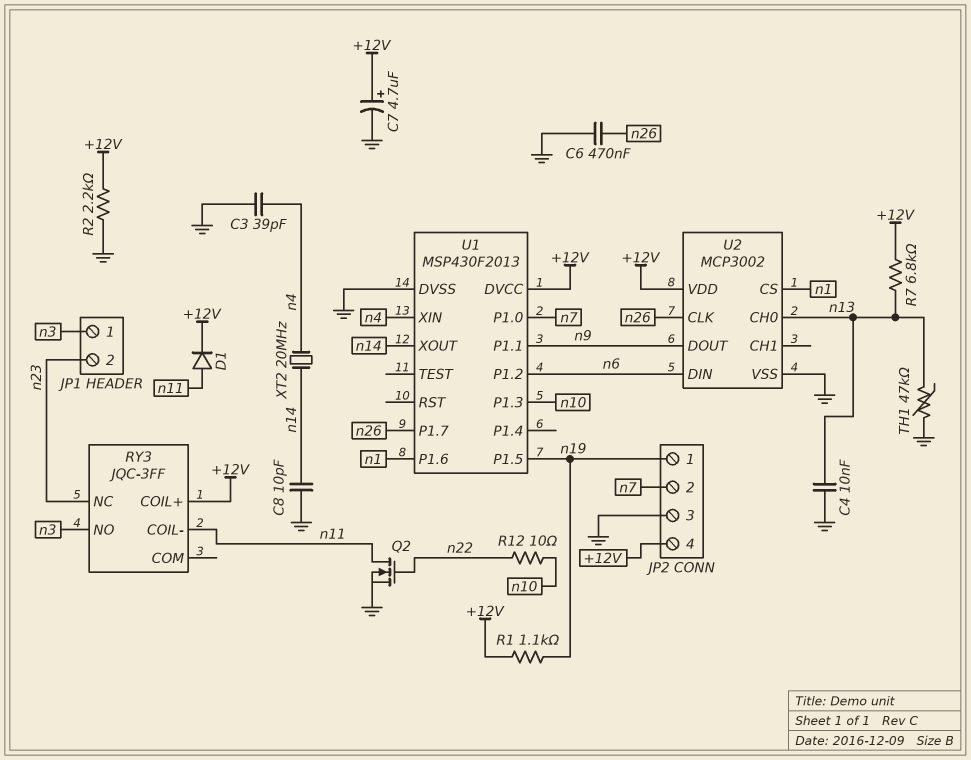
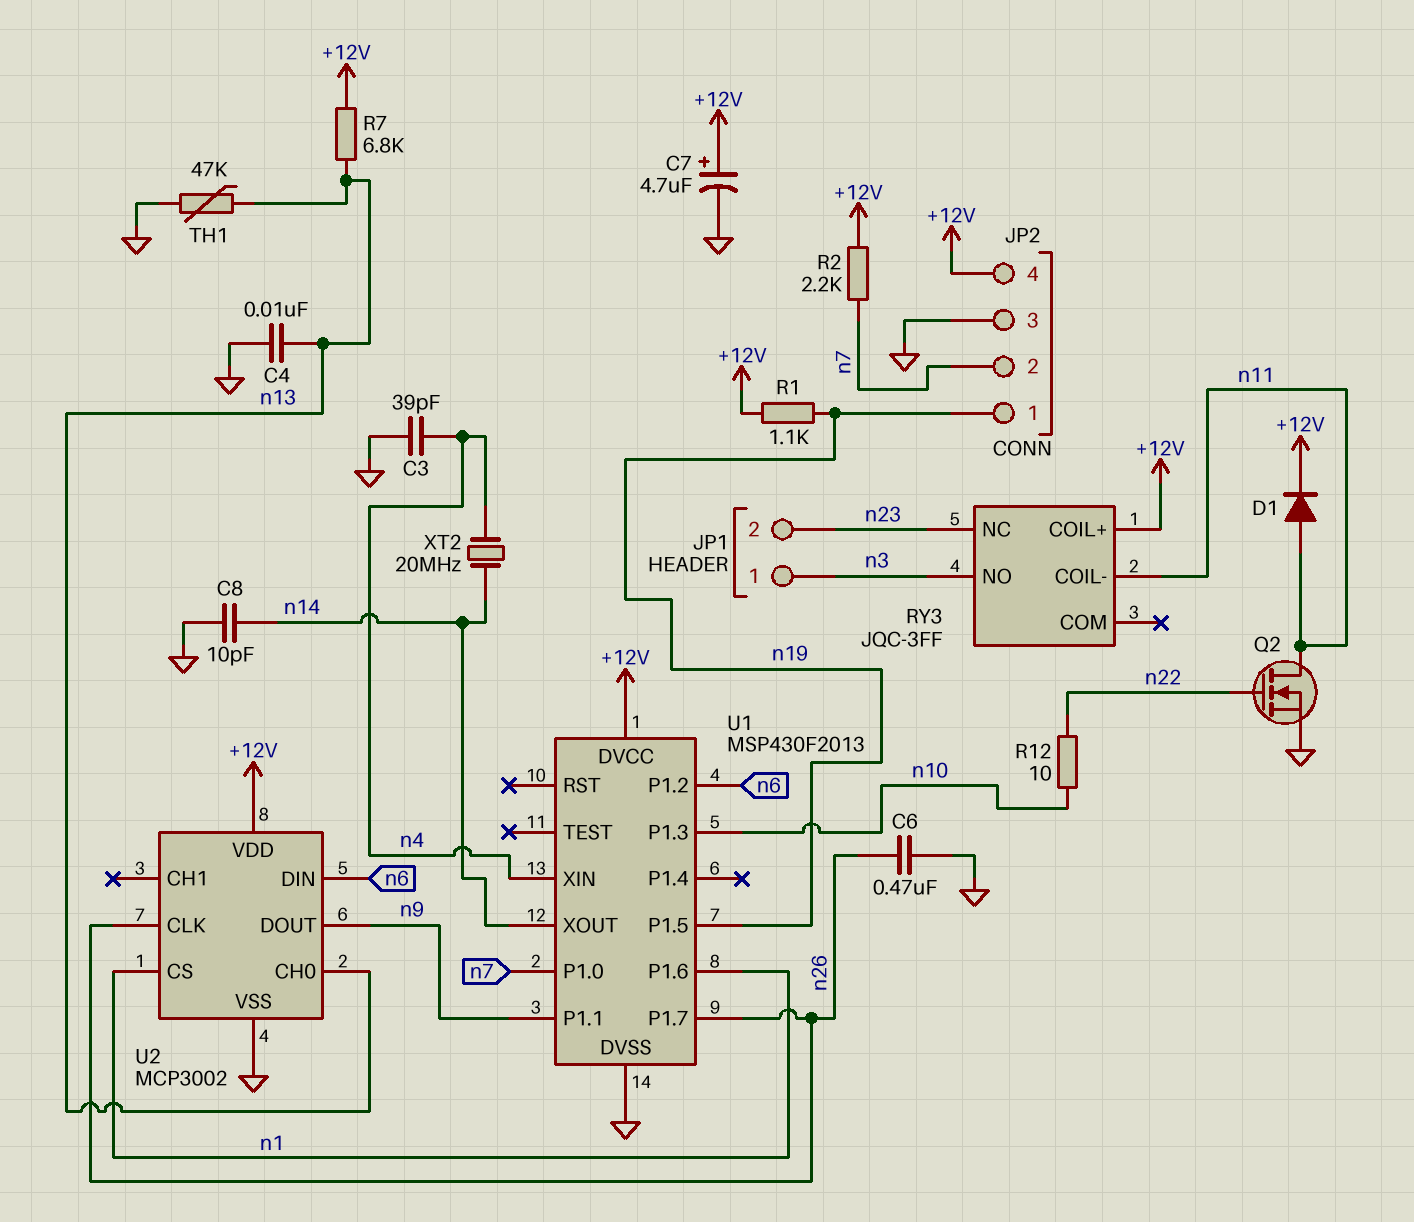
R2: 2.2k (+12V, GND) -> 2.2k (+12V, n7)

